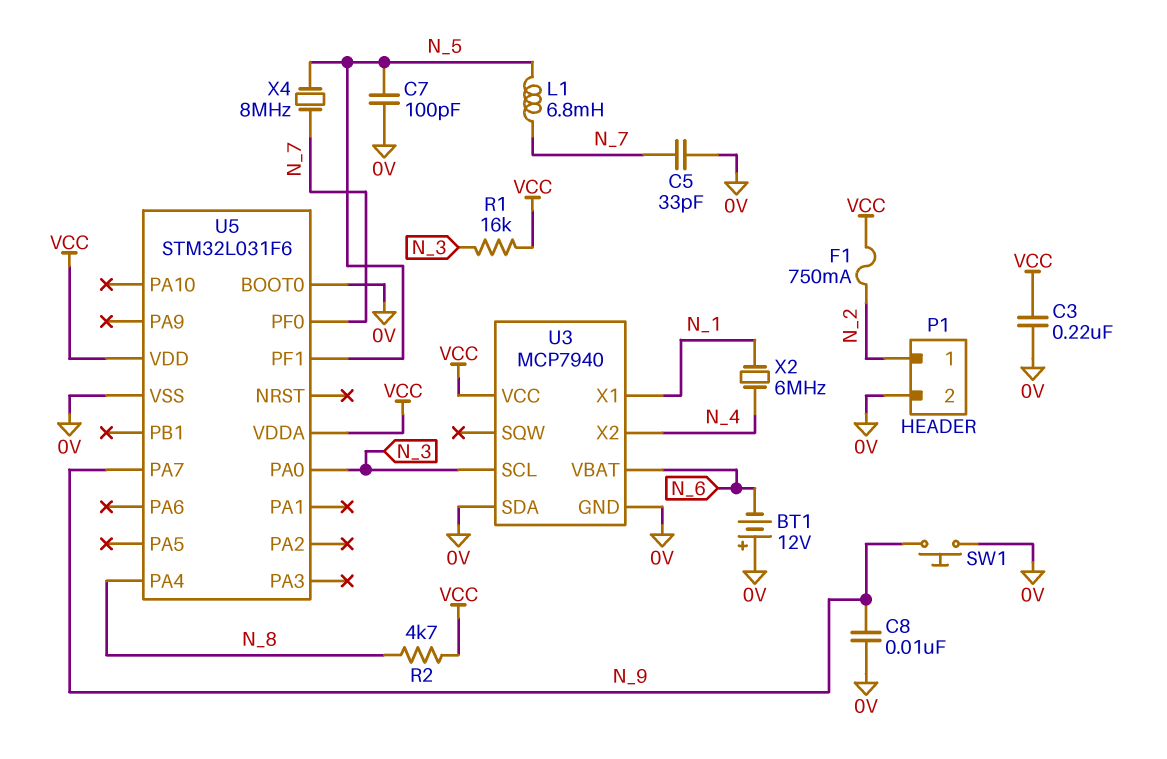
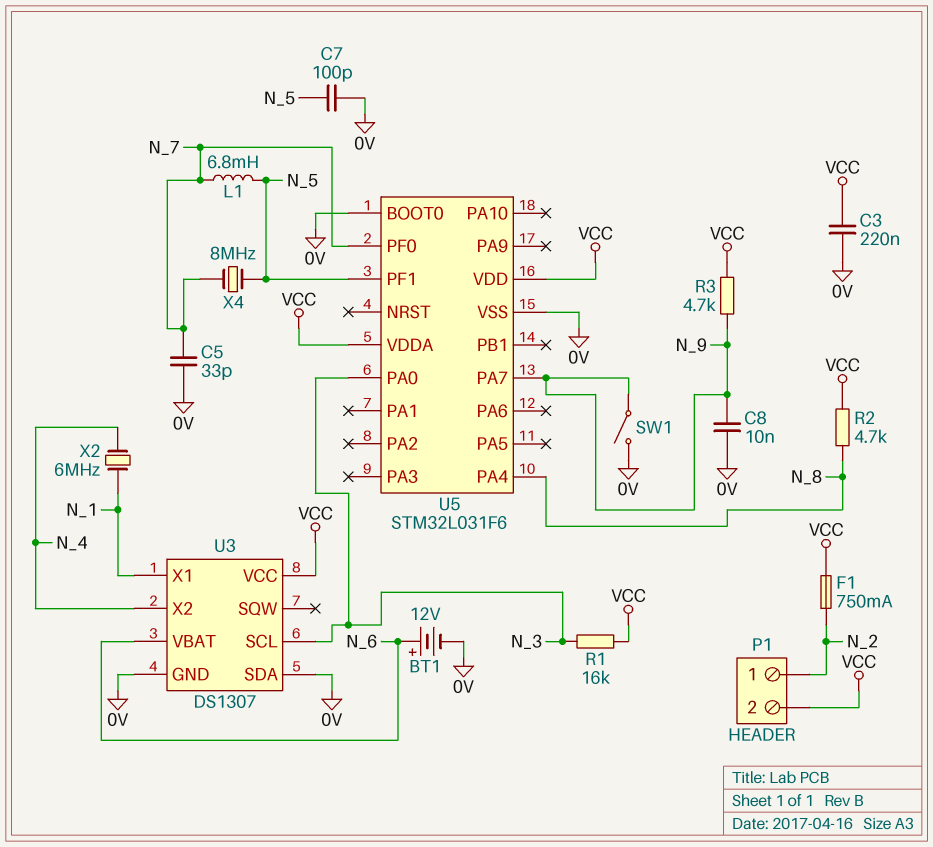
BT1: 12V (plus 0V, minus N_6) -> 12V (plus N_6, minus 0V)
P1 pin 2: 0V -> VCC
R3: none -> 4.7k (N_9, VCC)
SW1: button (0V, N_9) -> switch (0V, N_9)
U3: MCP7940 -> DS1307

